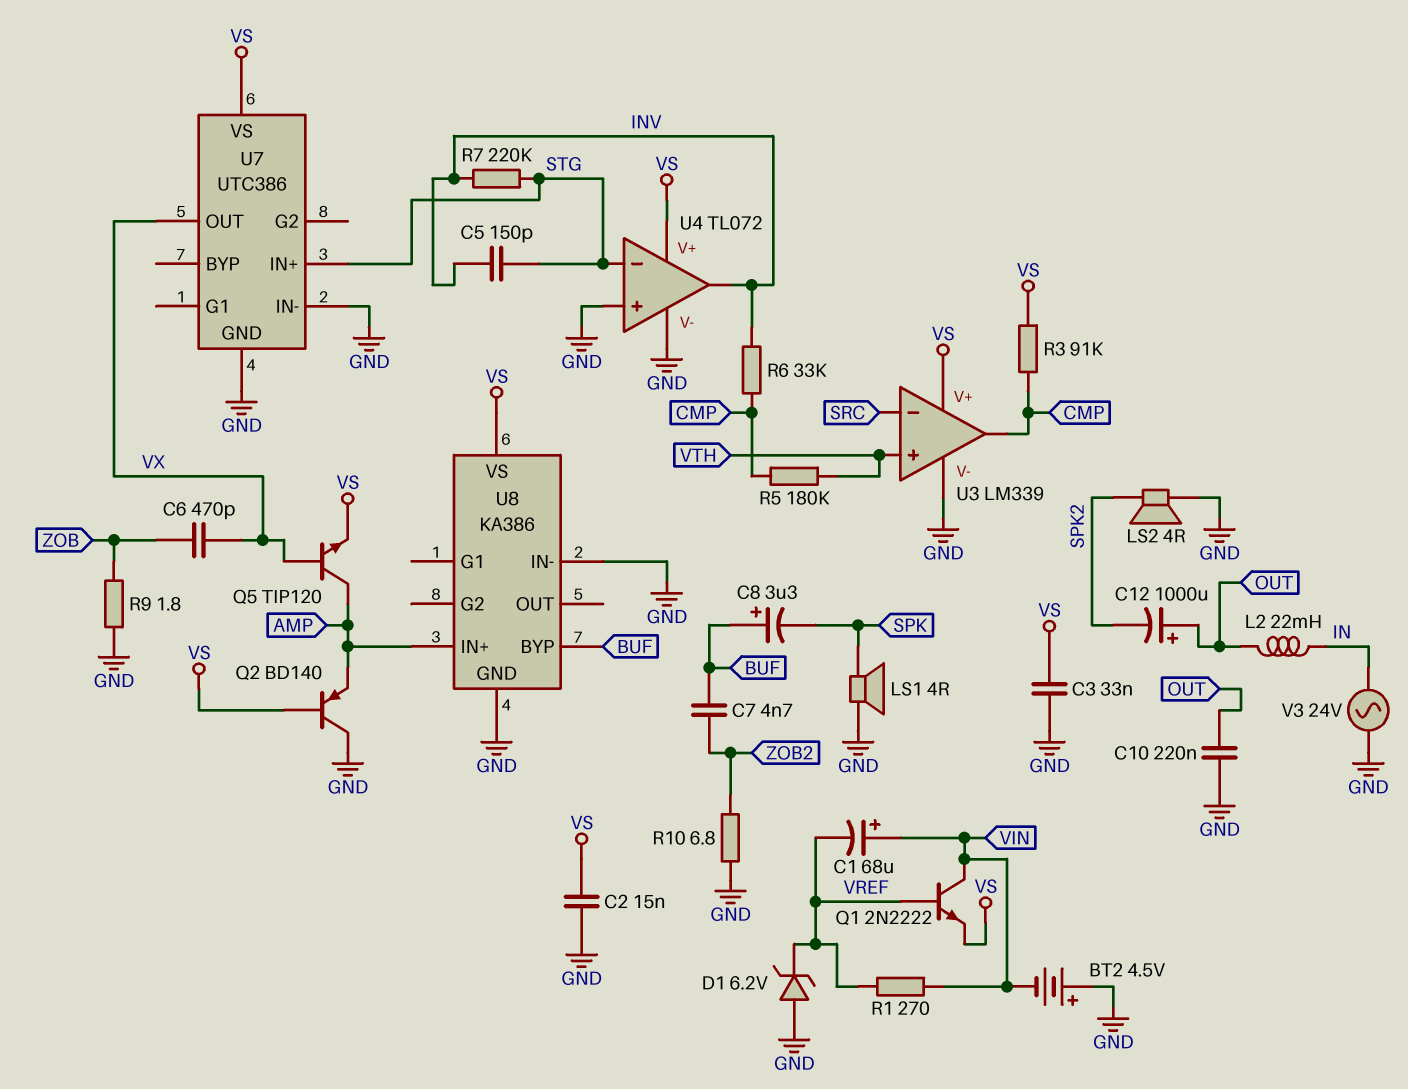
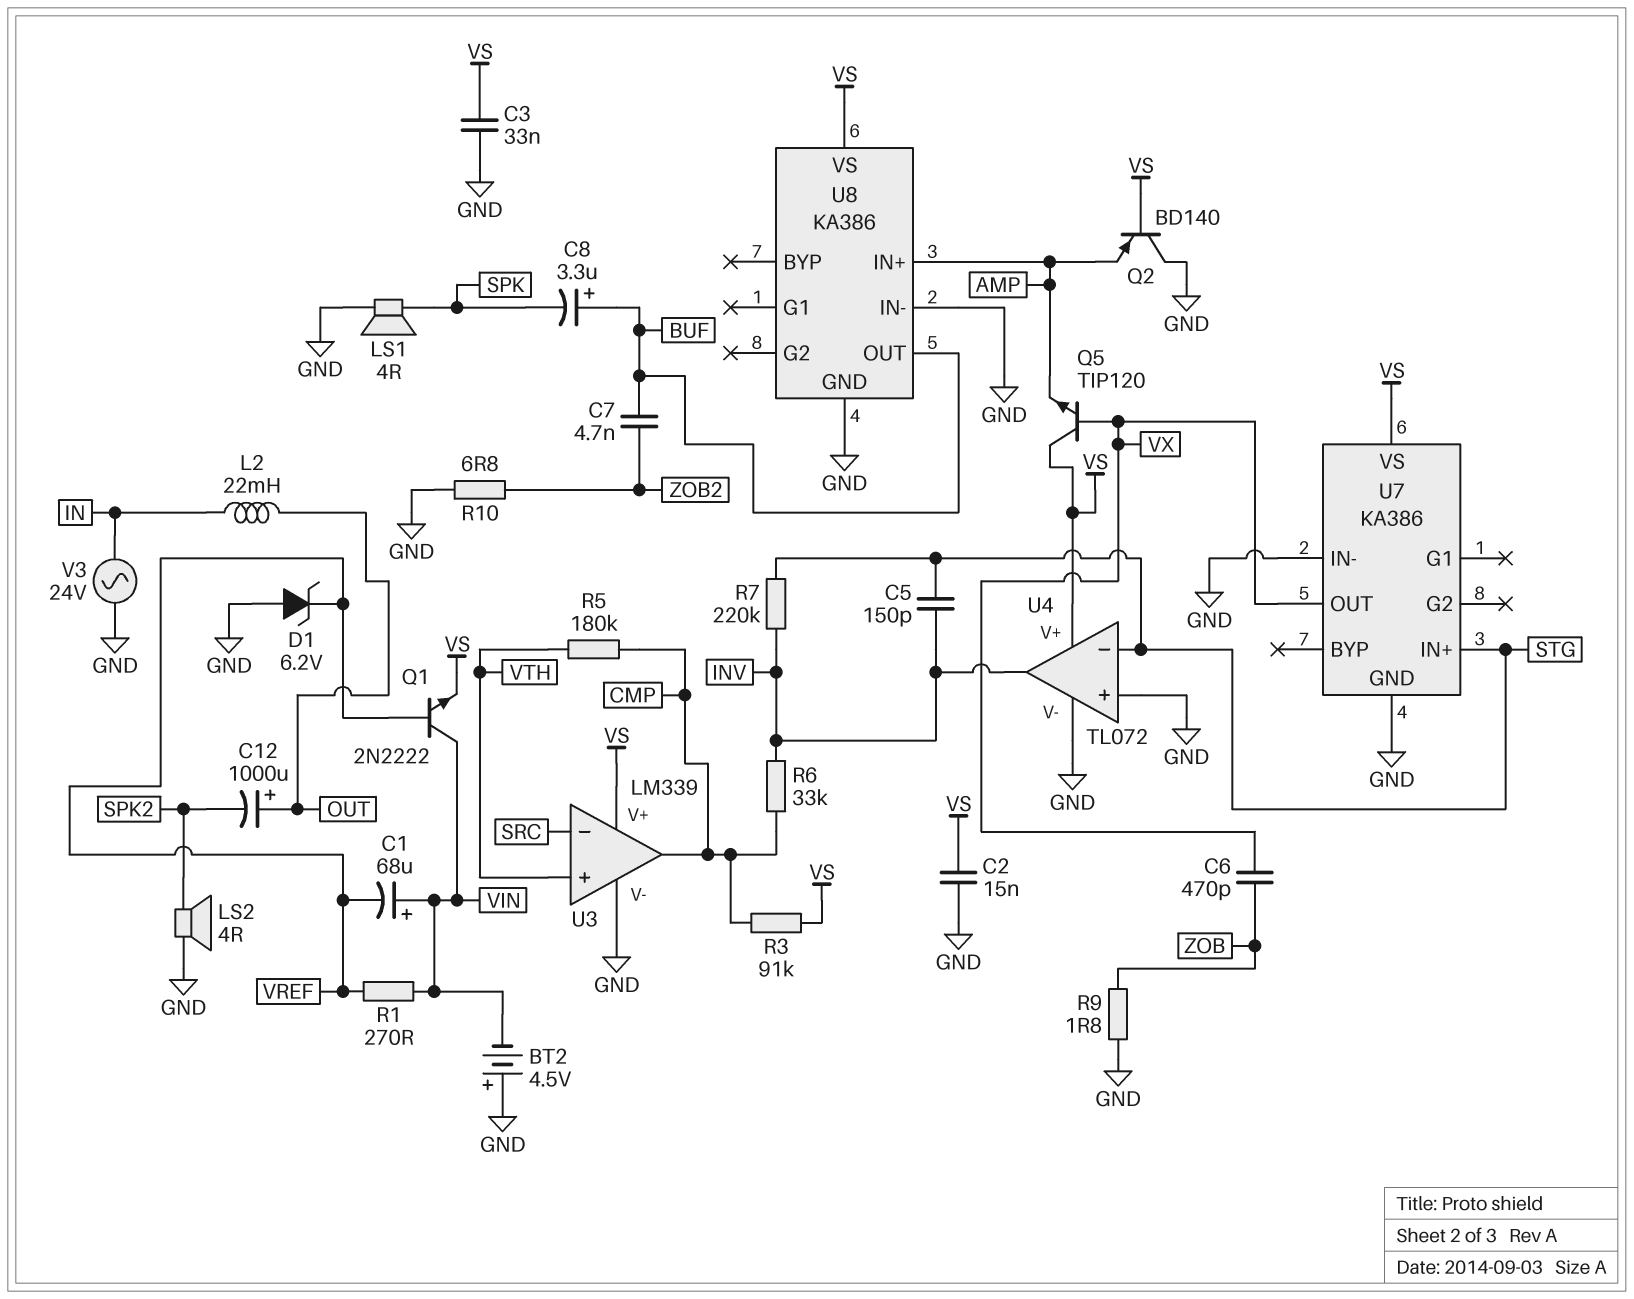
C10: 220nF (GND, OUT) -> none
Q5: NPN TIP120 (B VX, C AMP, E VS) -> NPN TIP120 (B VX, C VS, E AMP)
U7: UTC386 -> KA386
U8 pin BYP: BUF -> none
U8 pin OUT: none -> BUF

